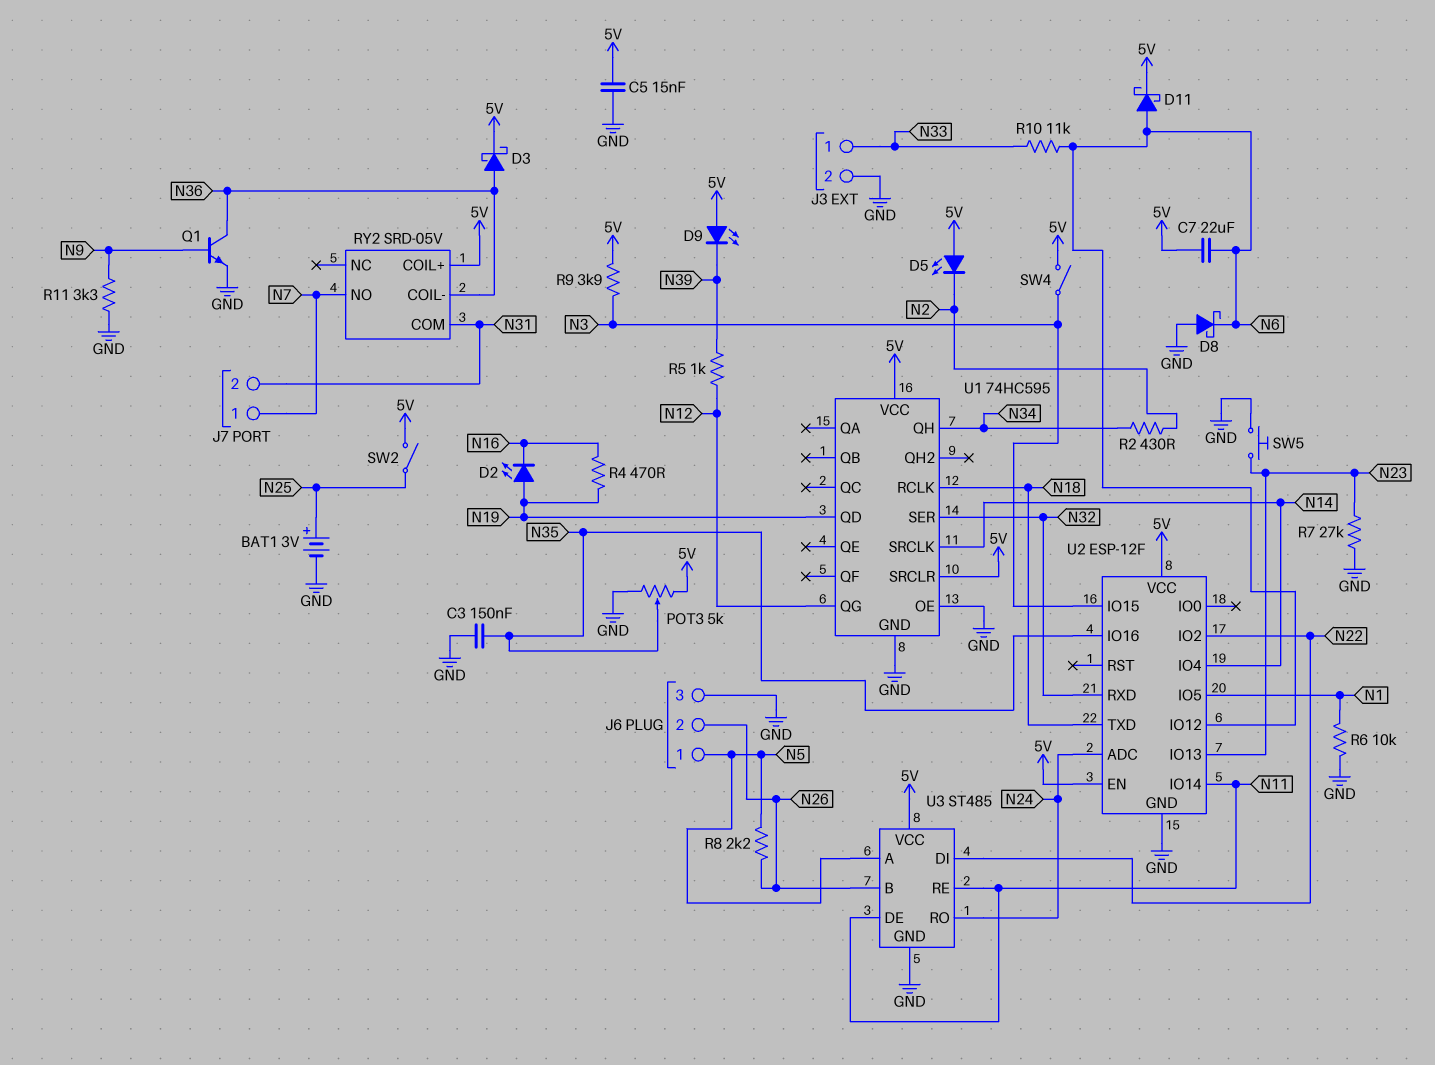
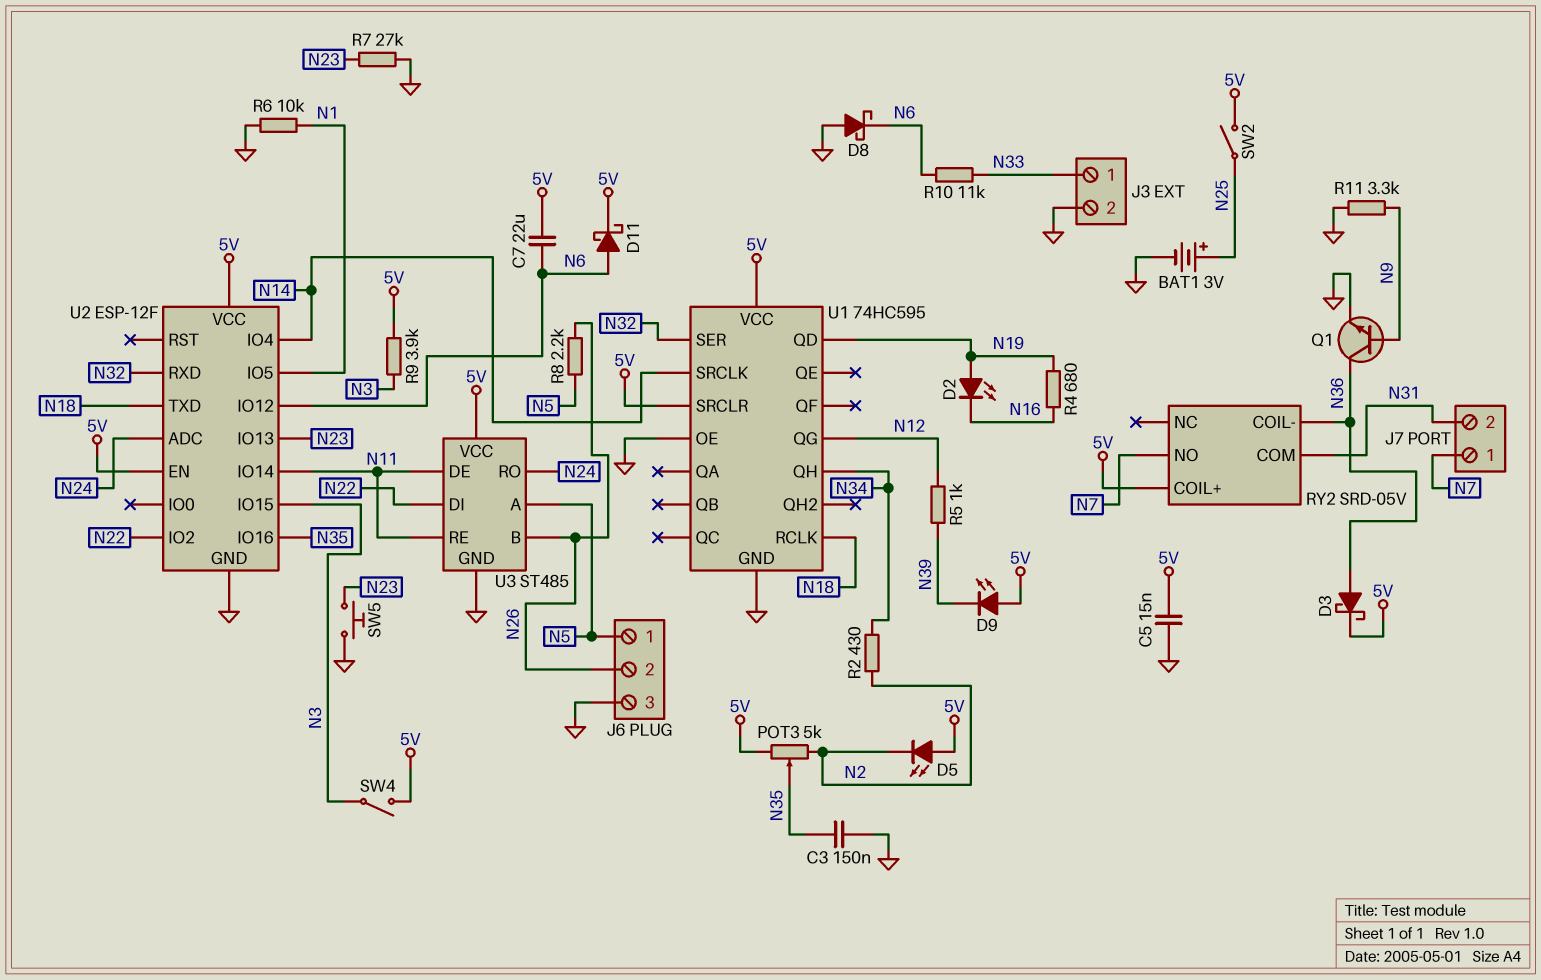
POT3: 5k (5V, GND, wiper N35) -> 5k (5V, N2, wiper N35)
R4: 470 (N16, N19) -> 680 (N16, N19)

